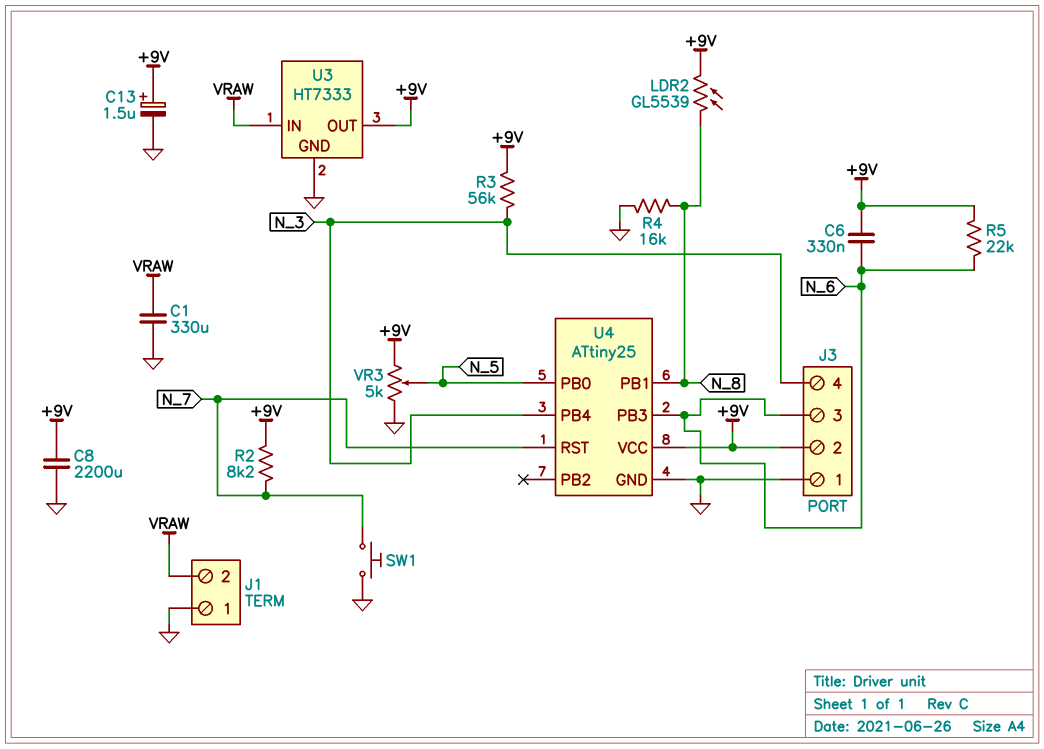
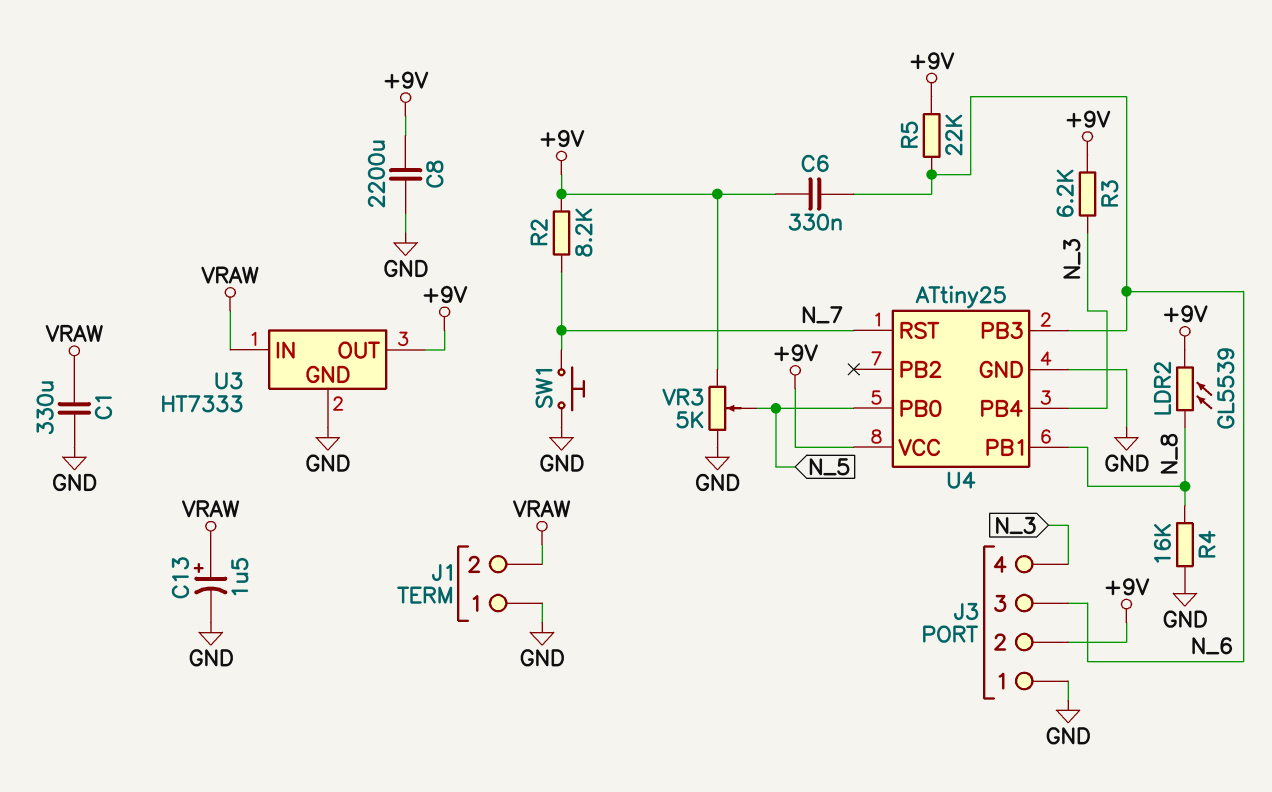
C13: 1.5uF (plus +9V, minus GND) -> 1.5uF (plus VRAW, minus GND)
R3: 56k (+9V, N_3) -> 6.2k (+9V, N_3)

